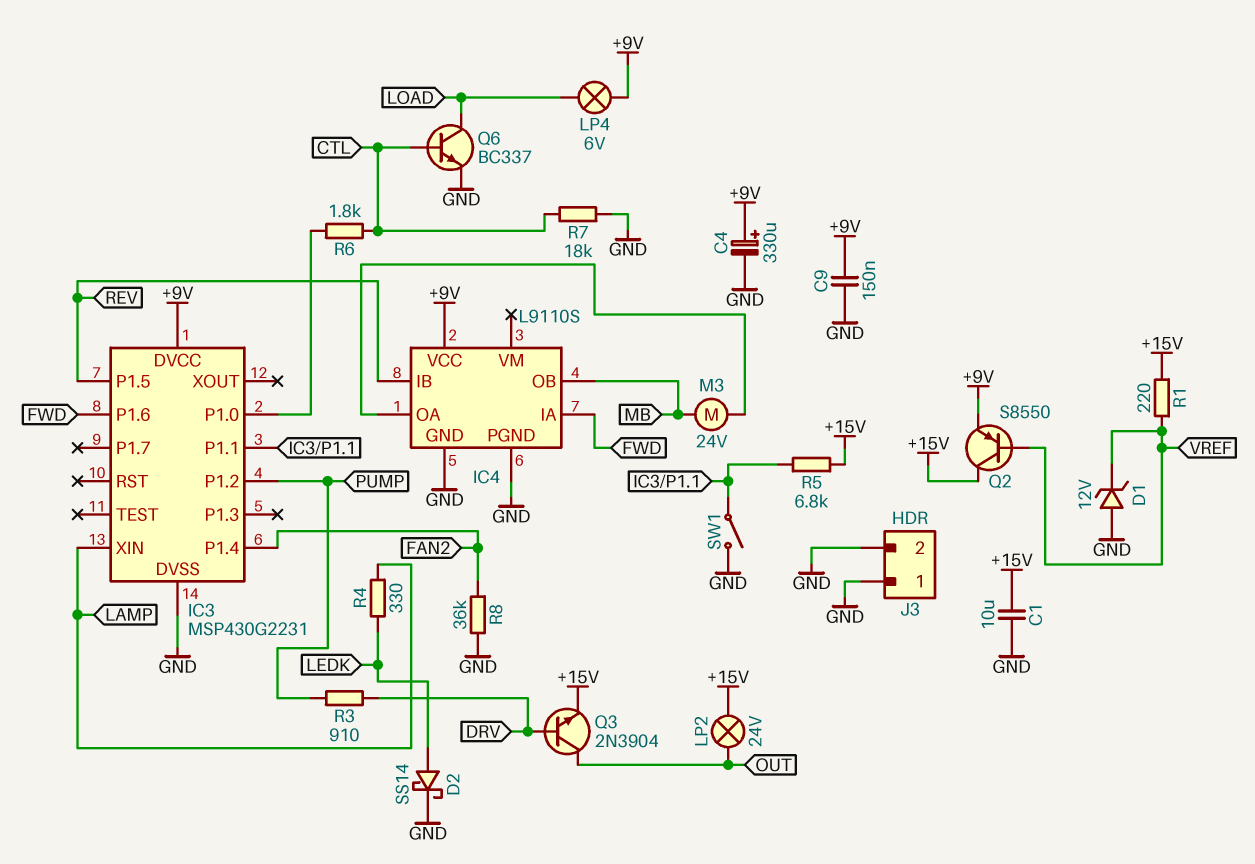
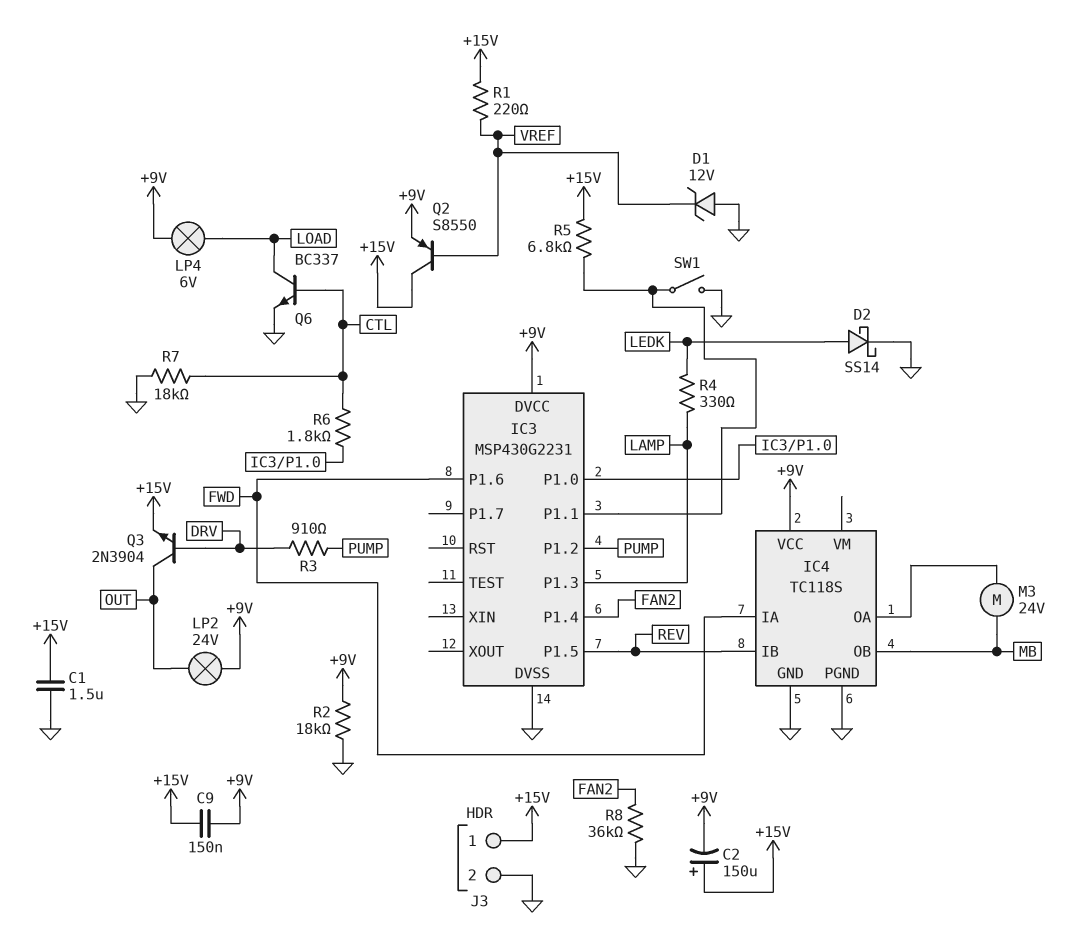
C1: 10uF (+15V, GND) -> 1.5uF (+15V, GND)
C2: none -> 150uF (plus +15V, minus +9V)
C4: 330uF (plus +9V, minus GND) -> none
C9: 150nF (+9V, GND) -> 150nF (+9V, +15V)
IC3 pin P1.3: none -> LAMP
IC3 pin XIN: LAMP -> none
IC4: L9110S -> TC118S
J3 pin 1: GND -> +15V
LP2: lamp 24V (+15V, OUT) -> lamp 24V (+9V, OUT)
R2: none -> 18k (+9V, GND)

